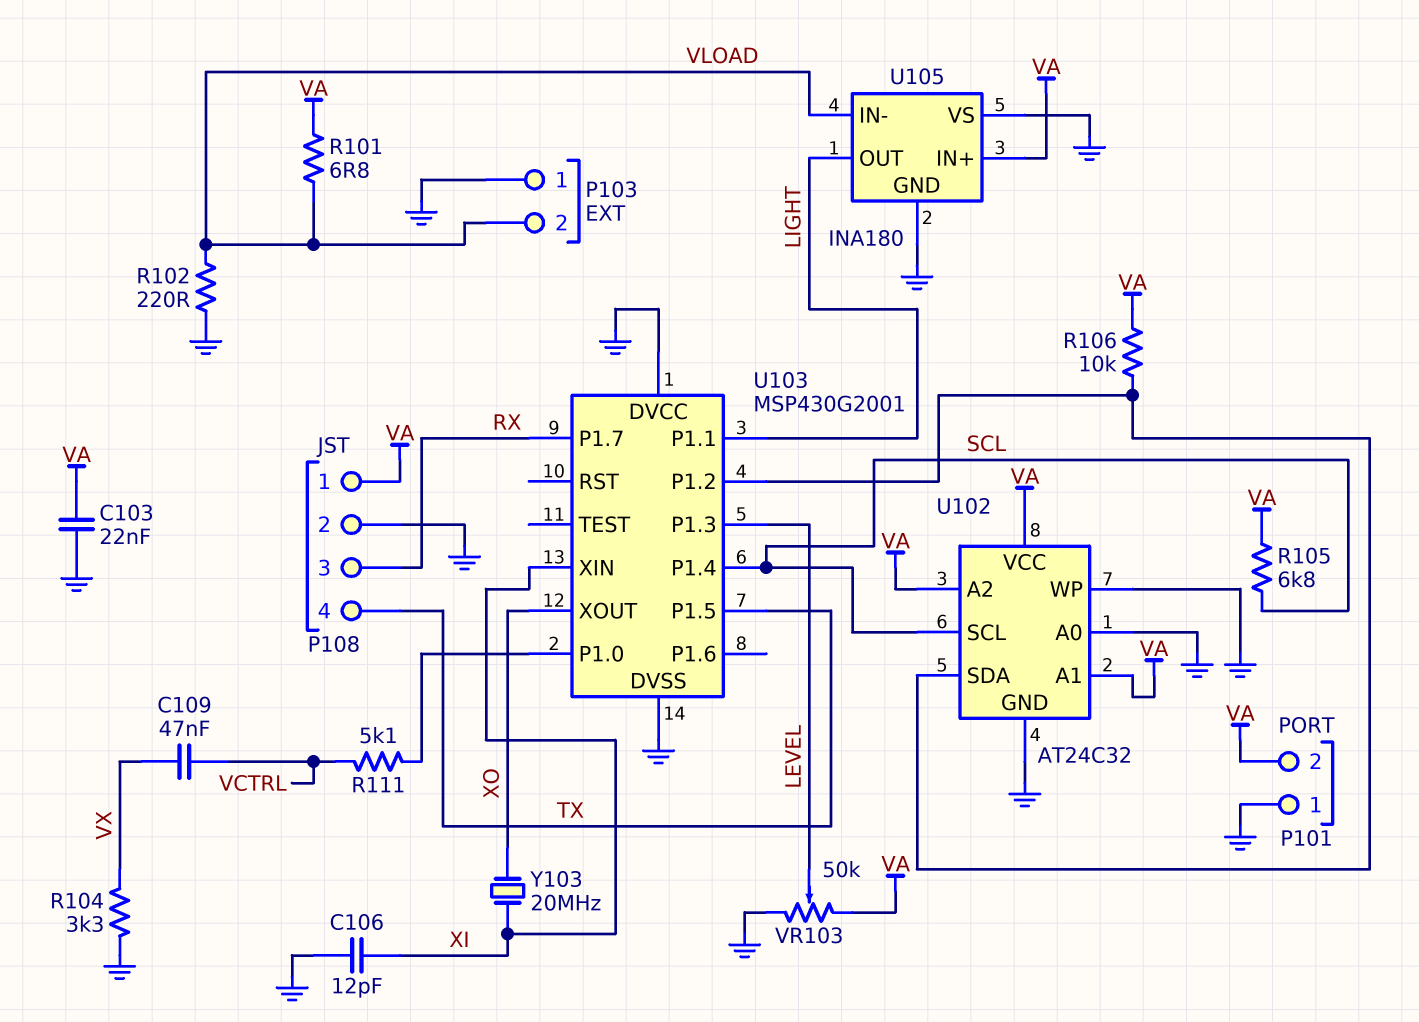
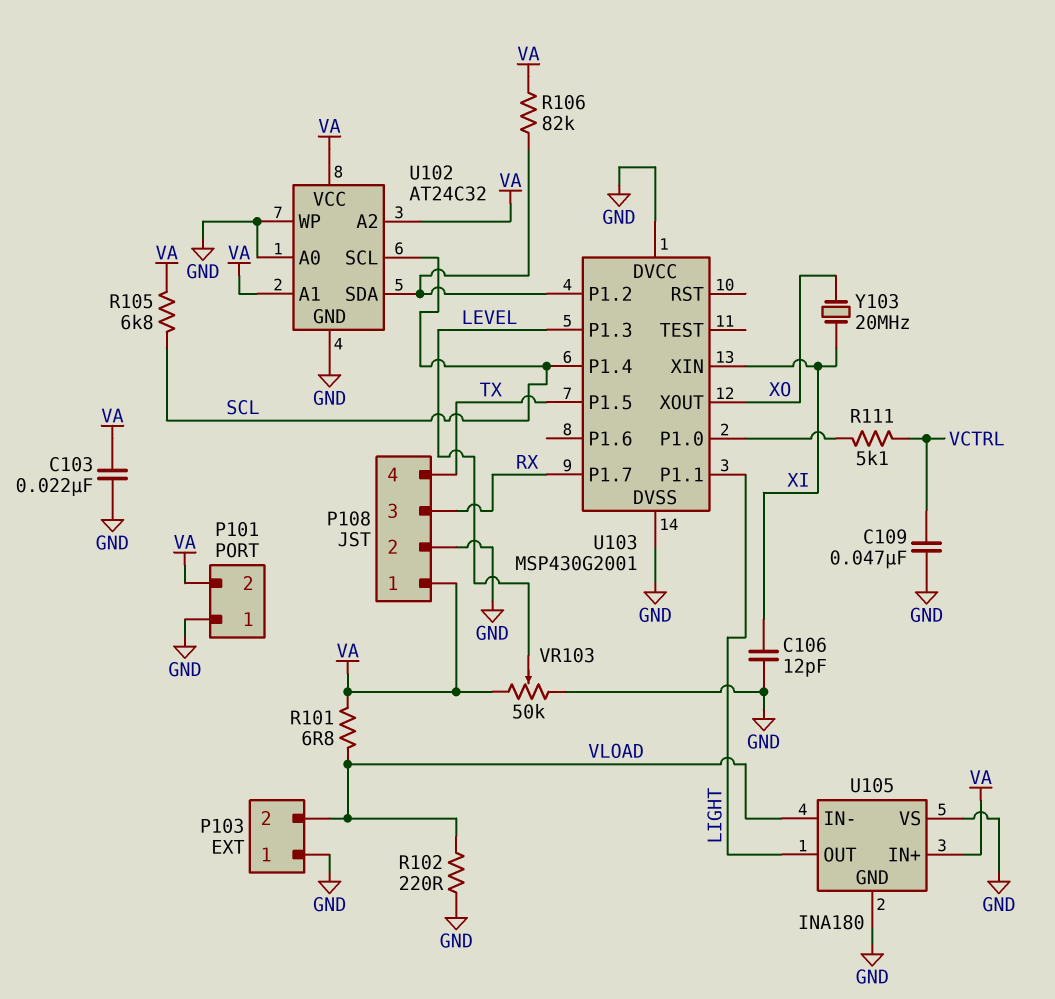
C109: 47nF (VCTRL, VX) -> 47nF (GND, VCTRL)
R104: 3.3k (GND, VX) -> none
R106: 10k (U102/SDA, VA) -> 82k (U102/SDA, VA)

